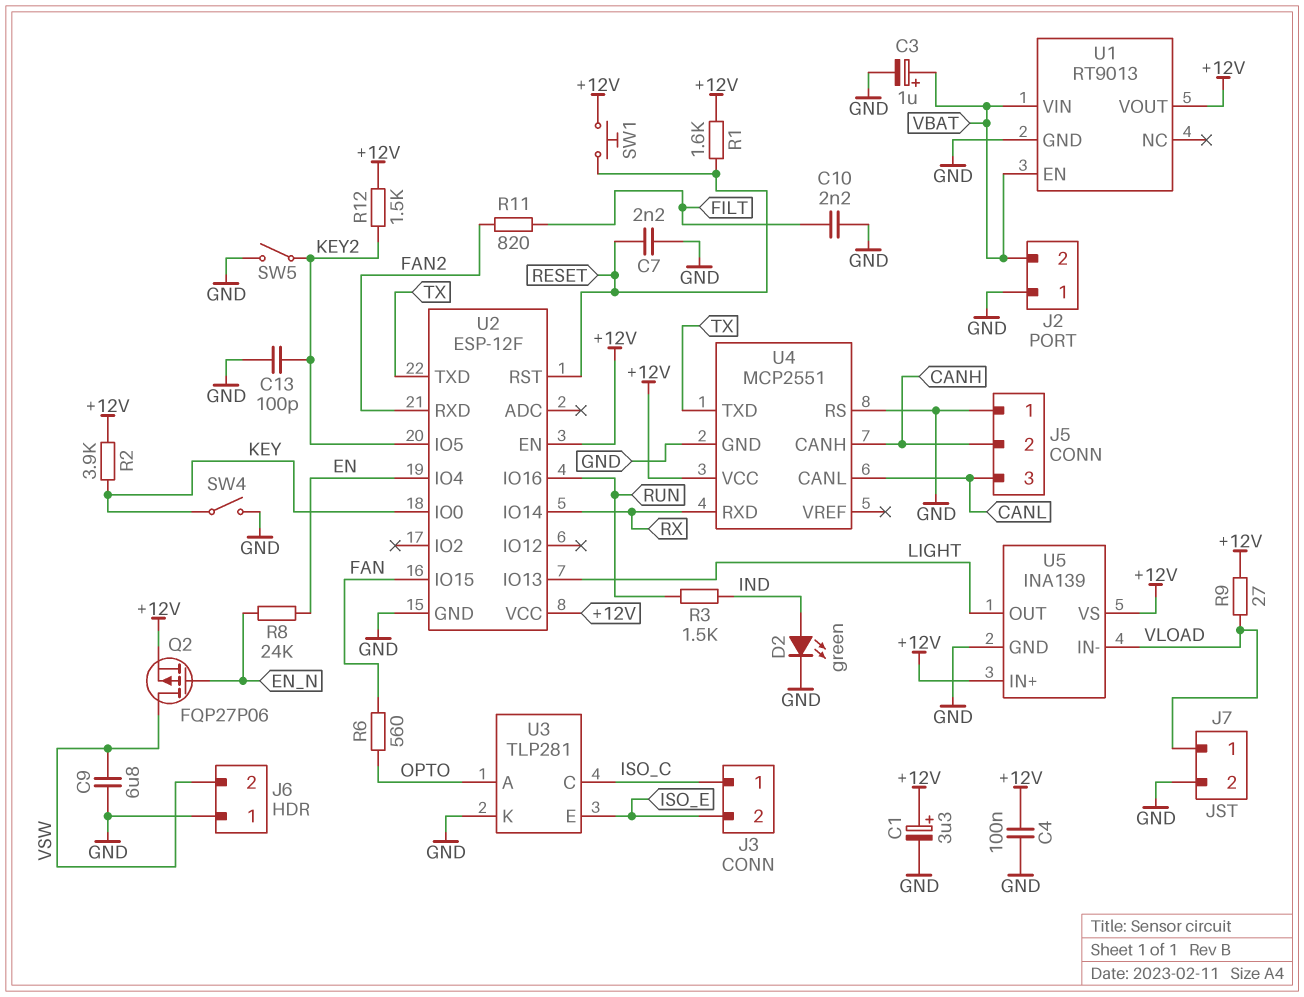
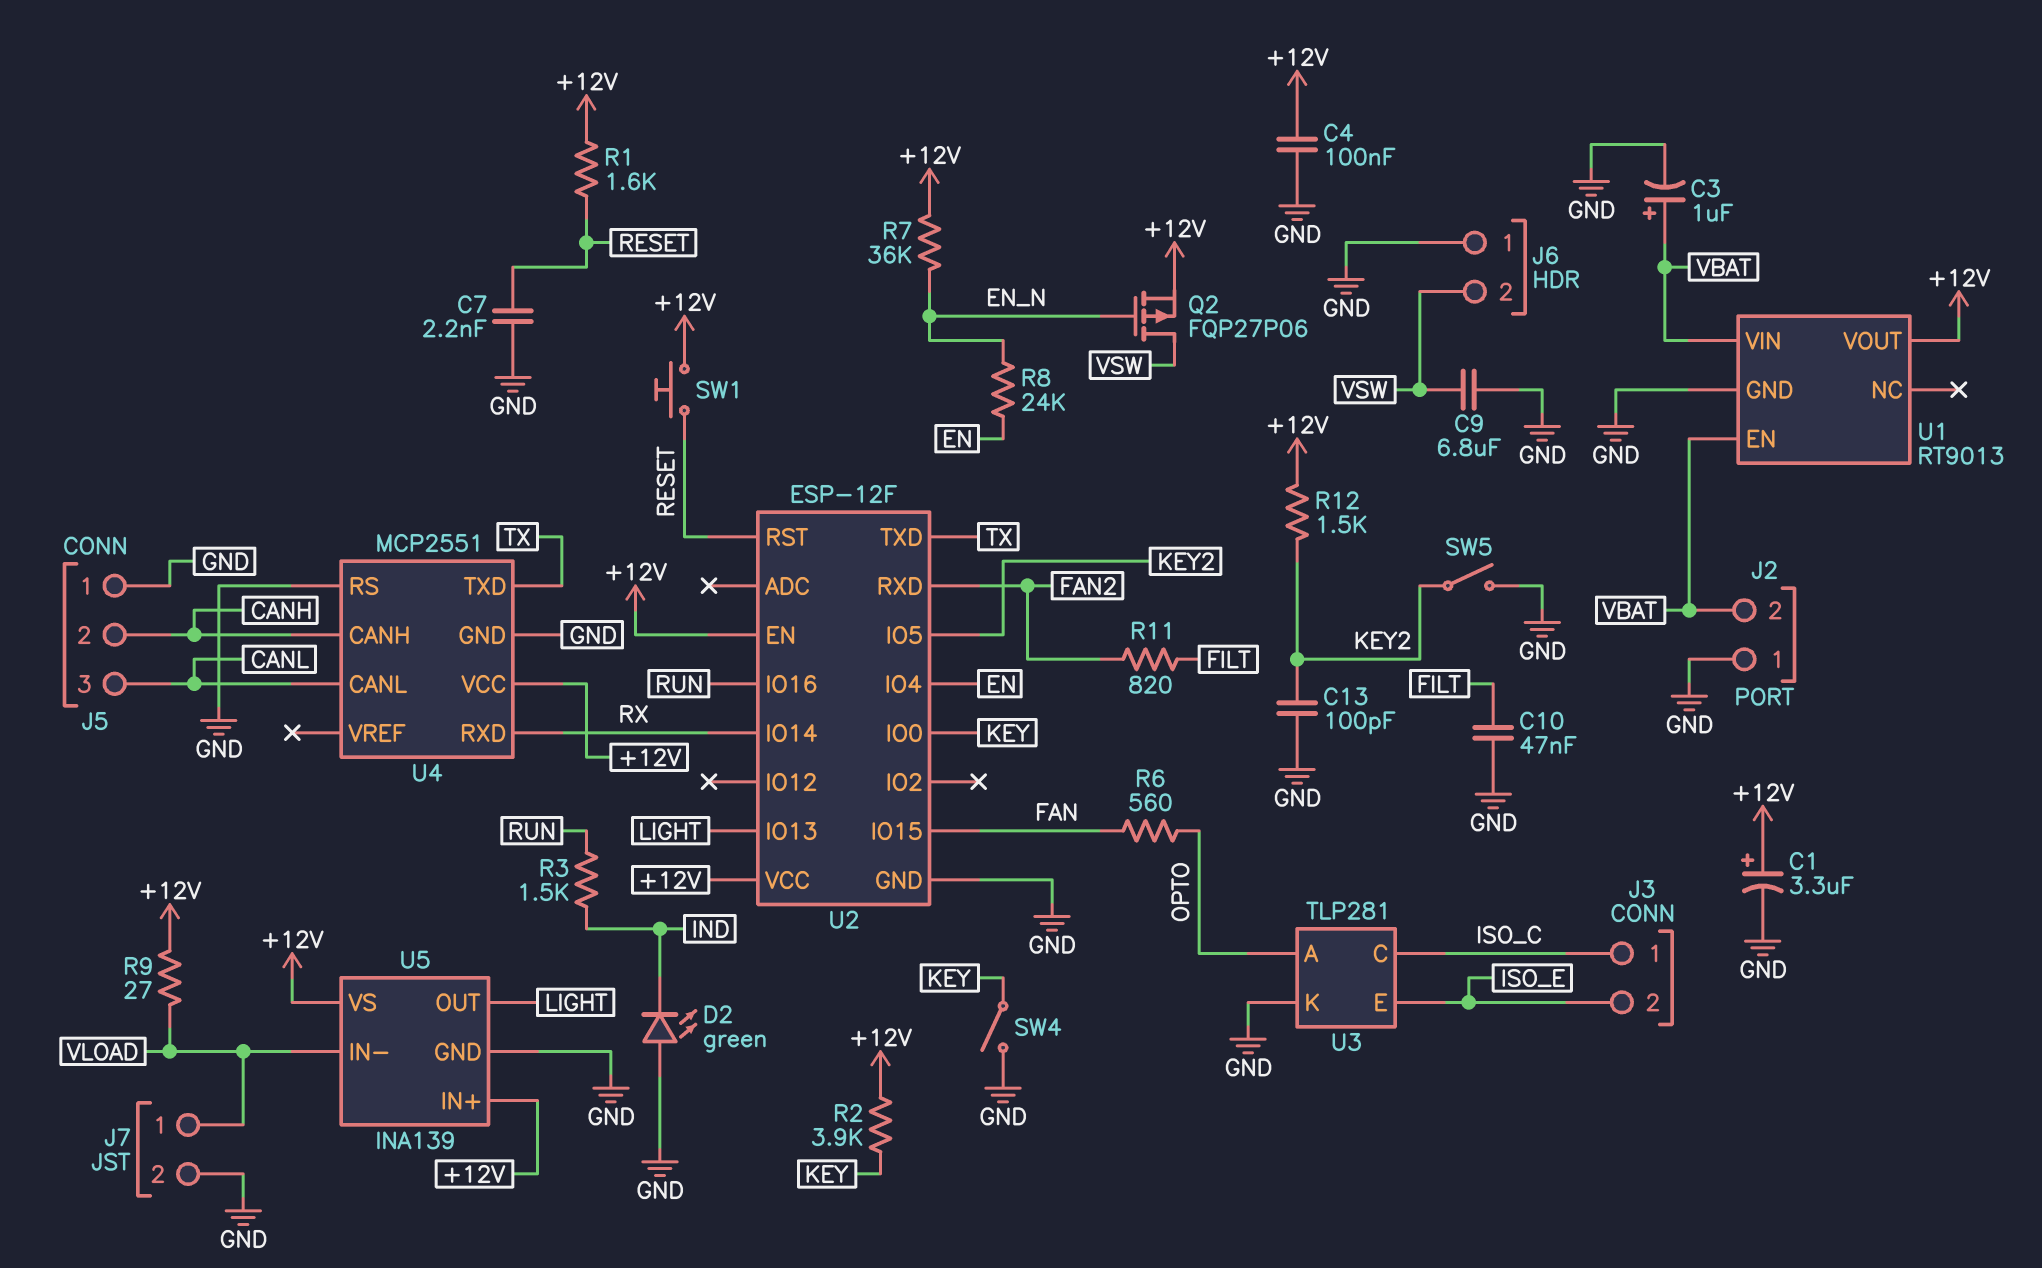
C10: 2.2nF (FILT, GND) -> 47nF (FILT, GND)
D2: LED green (A IND, K GND) -> LED green (A GND, K IND)
R7: none -> 36k (+12V, EN_N)

